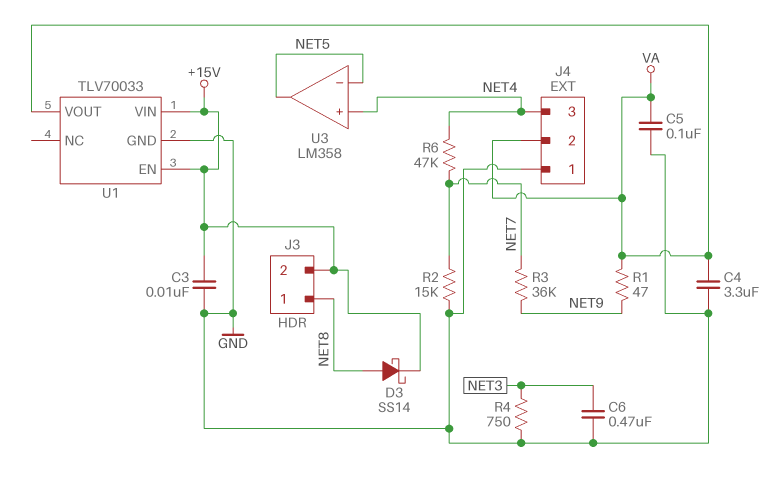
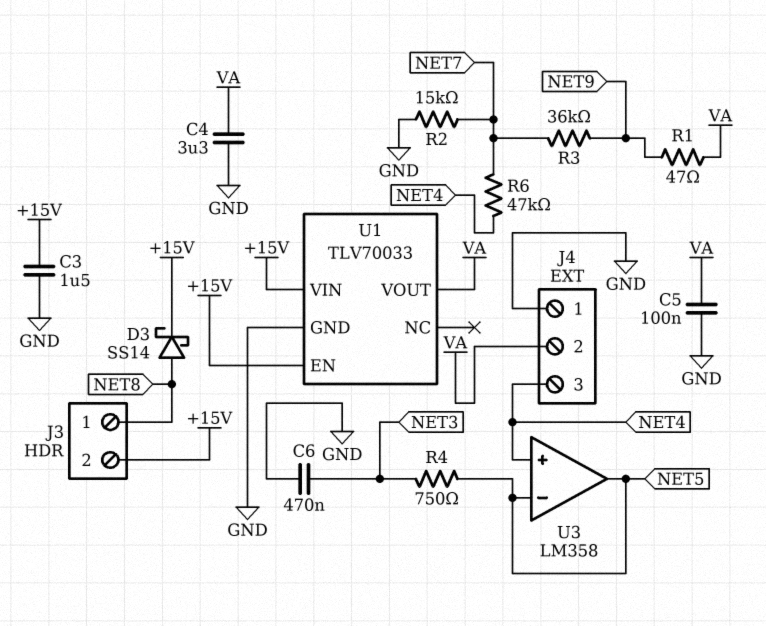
C3: 10nF (+15V, GND) -> 1.5uF (+15V, GND)
R4: 750 (GND, NET3) -> 750 (NET3, NET5)

